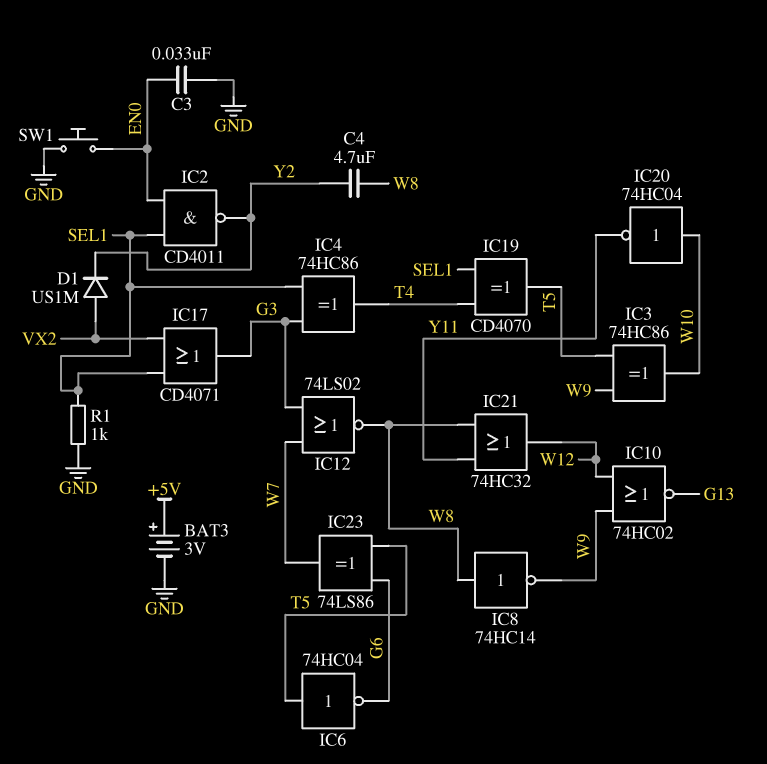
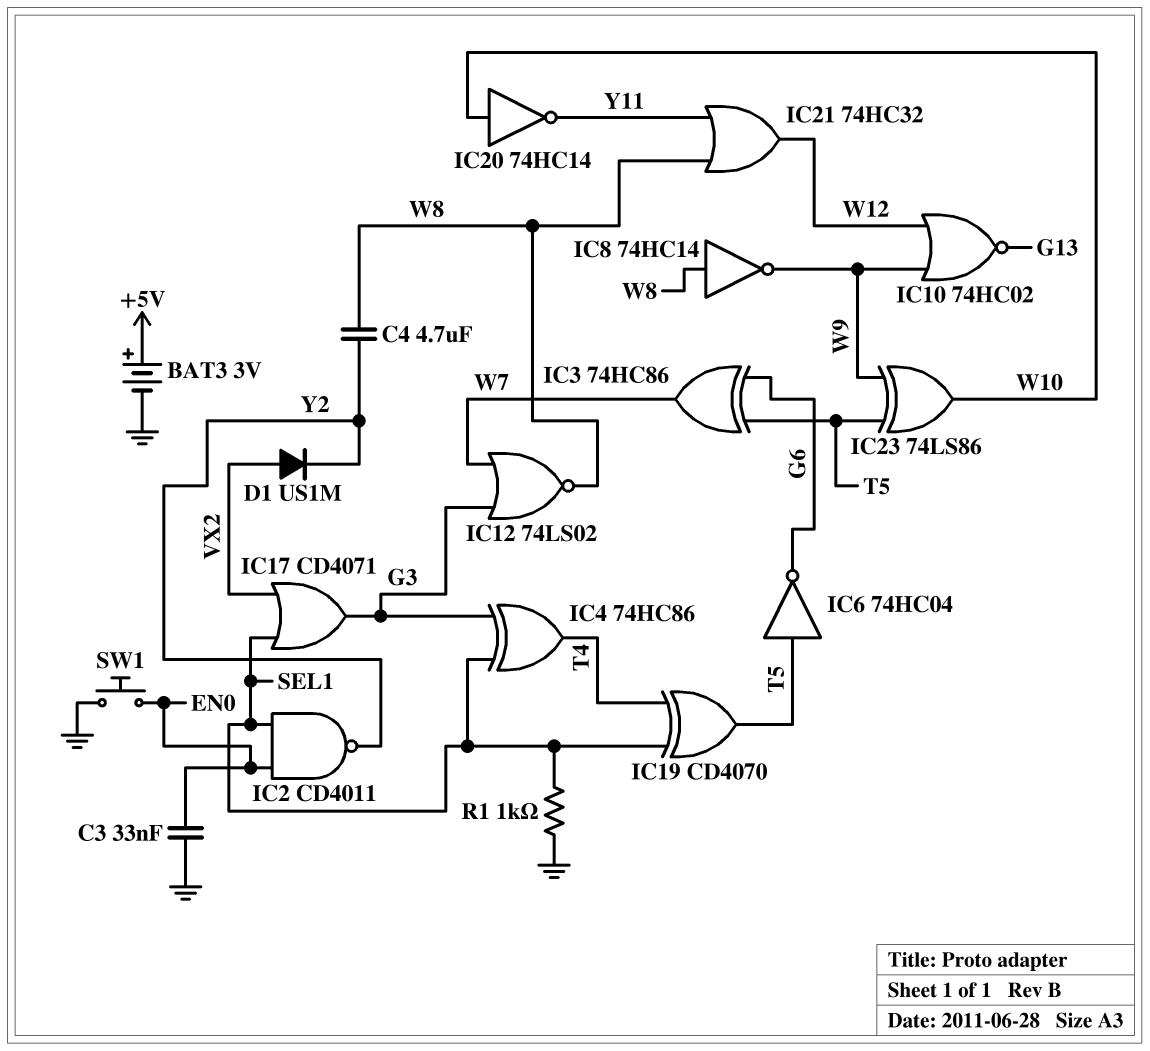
IC3: XOR 74HC86 (in T5, in W9, out W10) -> XOR 74HC86 (in G6, in T5, out W7)
IC20: NOT 74HC04 (in W10, out Y11) -> NOT 74HC14 (in W10, out Y11)
IC23: XOR 74LS86 (in G6, in T5, out W7) -> XOR 74LS86 (in T5, in W9, out W10)

